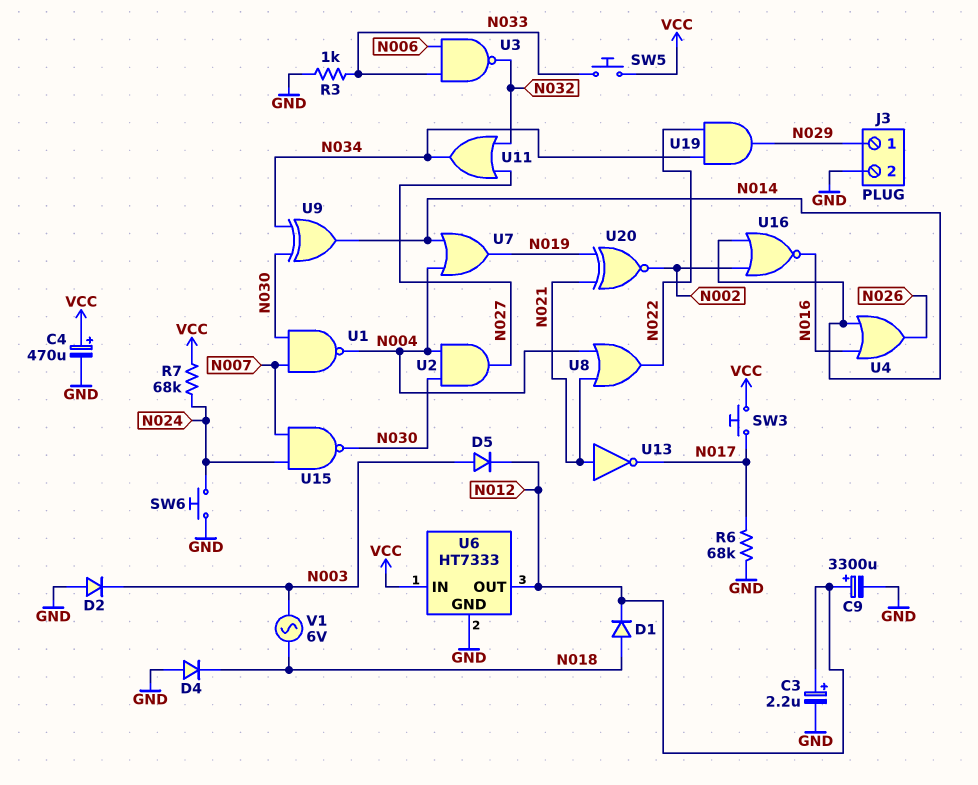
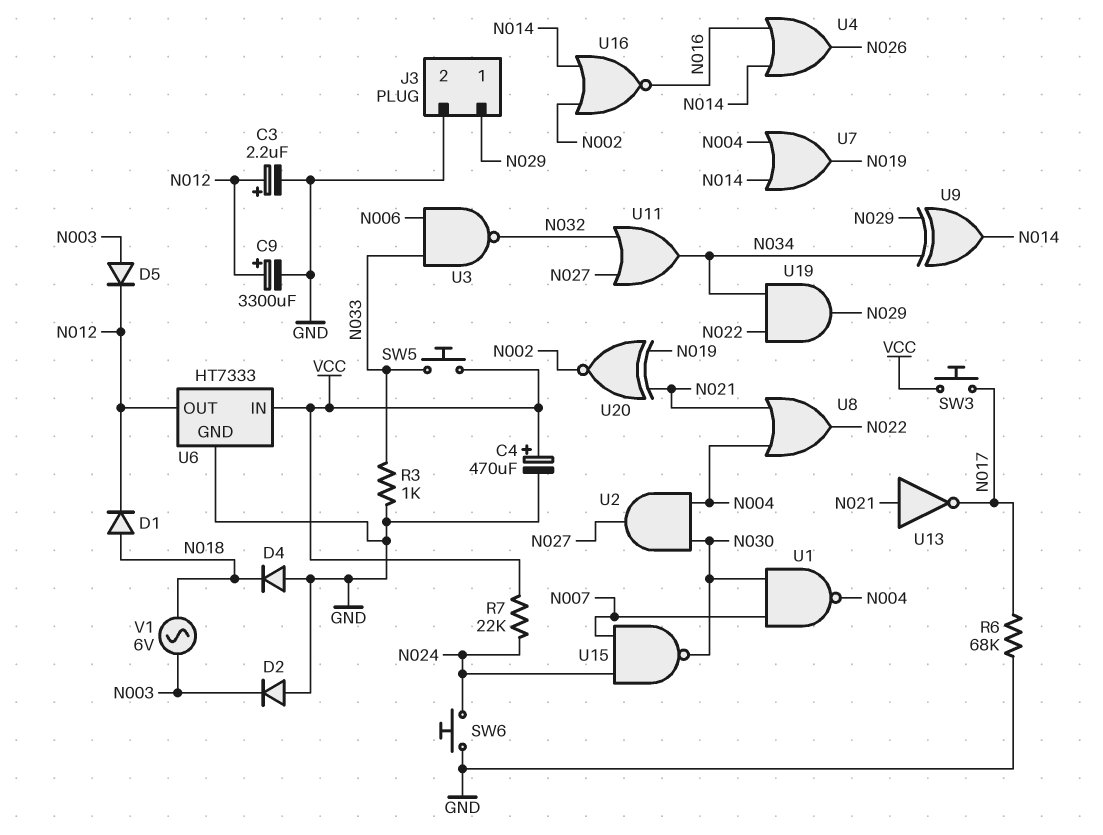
R7: 68k (N024, VCC) -> 22k (N024, VCC)
U9: XOR (in N030, in N034, out N014) -> XOR (in N029, in N034, out N014)

